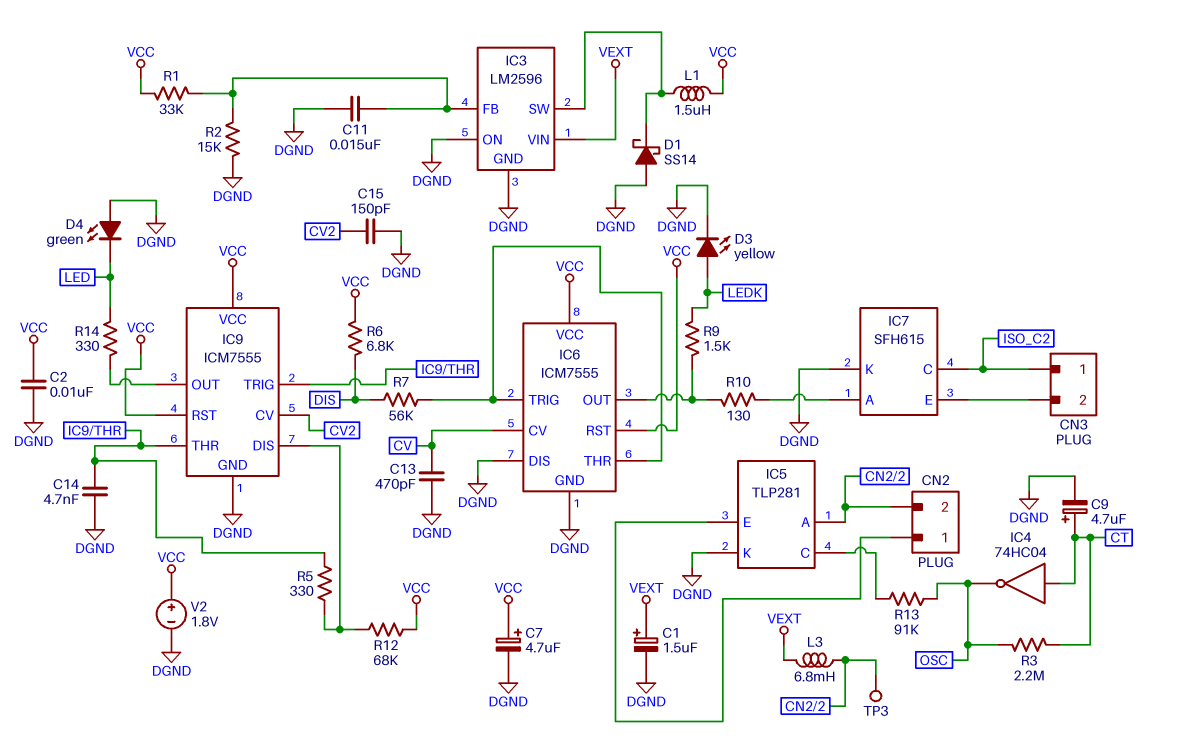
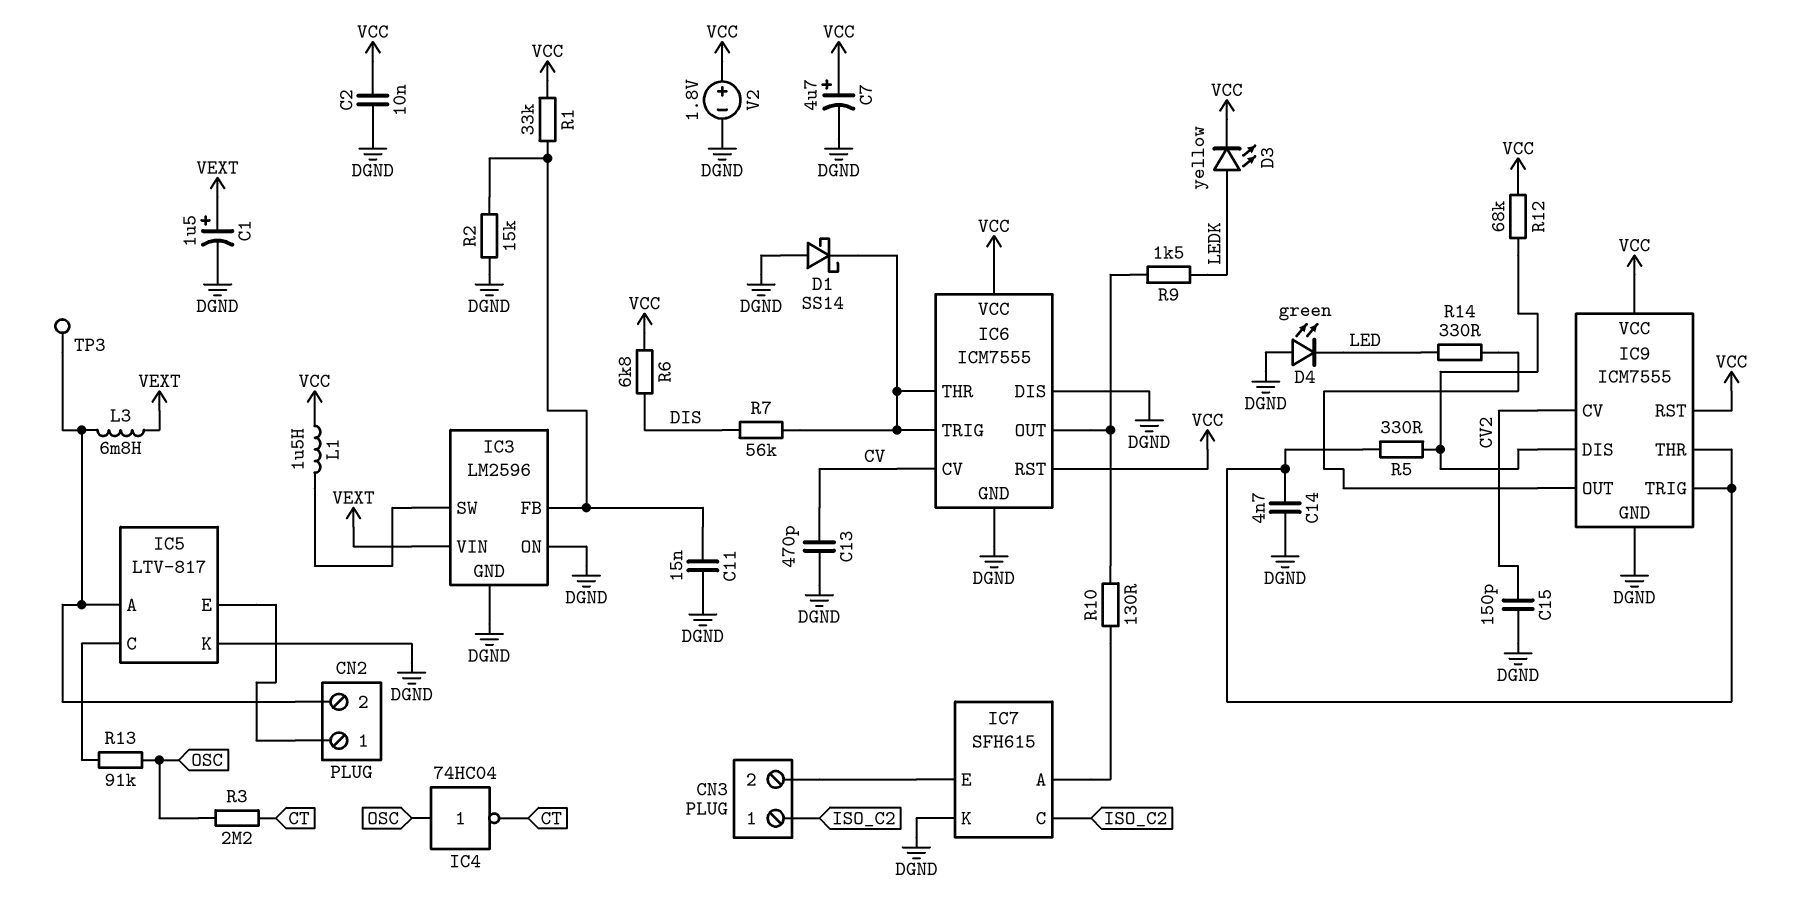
C9: 4.7uF (plus CT, minus DGND) -> none
D1: schottky SS14 (A DGND, K IC3/SW) -> schottky SS14 (A DGND, K IC6/THR)
D3: LED yellow (A LEDK, K DGND) -> LED yellow (A LEDK, K VCC)
IC4: NOT 74HC04 (in CT, out OSC) -> NOT 74HC04 (in OSC, out CT)
IC5: TLP281 -> LTV-817

